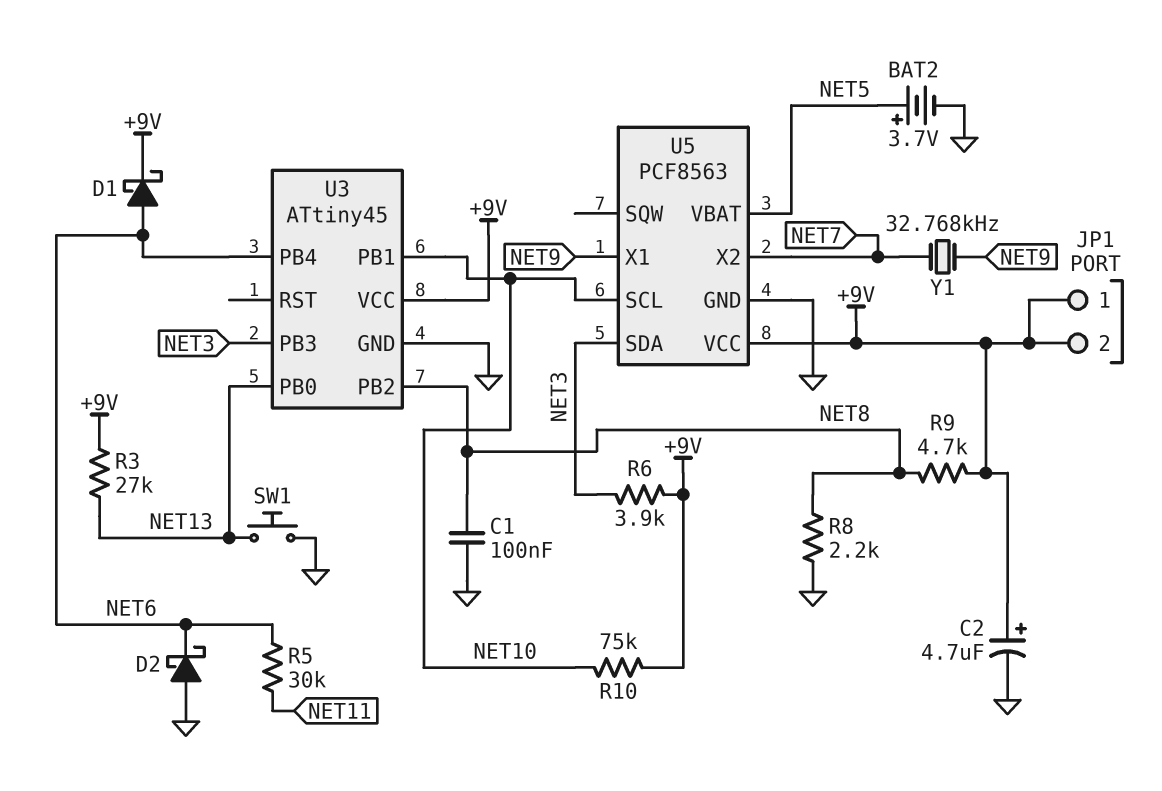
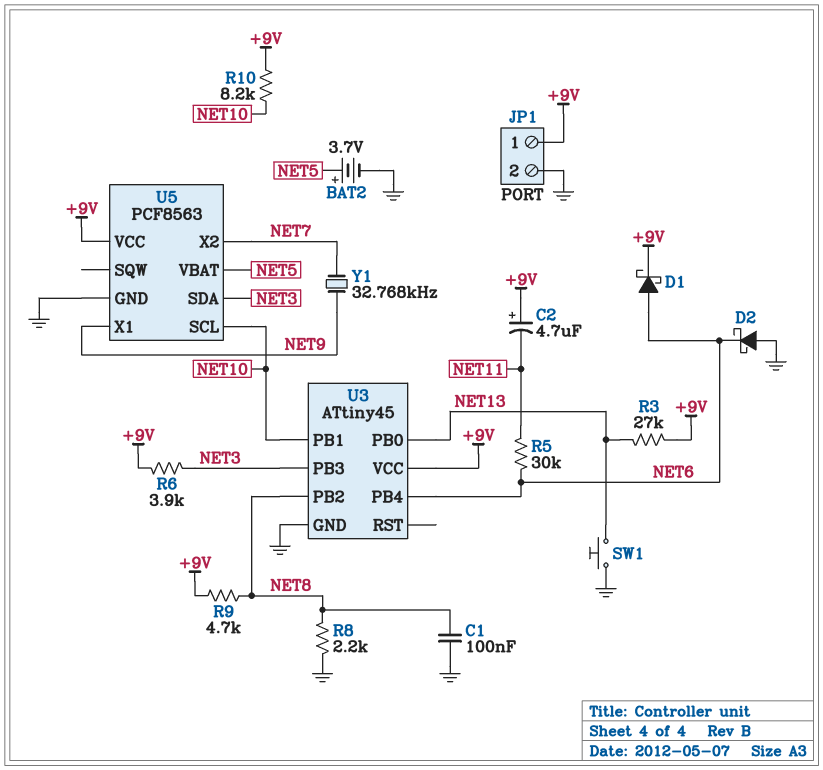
C2: 4.7uF (plus +9V, minus GND) -> 4.7uF (plus +9V, minus NET11)
JP1 pin 2: +9V -> GND
R10: 75k (+9V, NET10) -> 8.2k (+9V, NET10)

